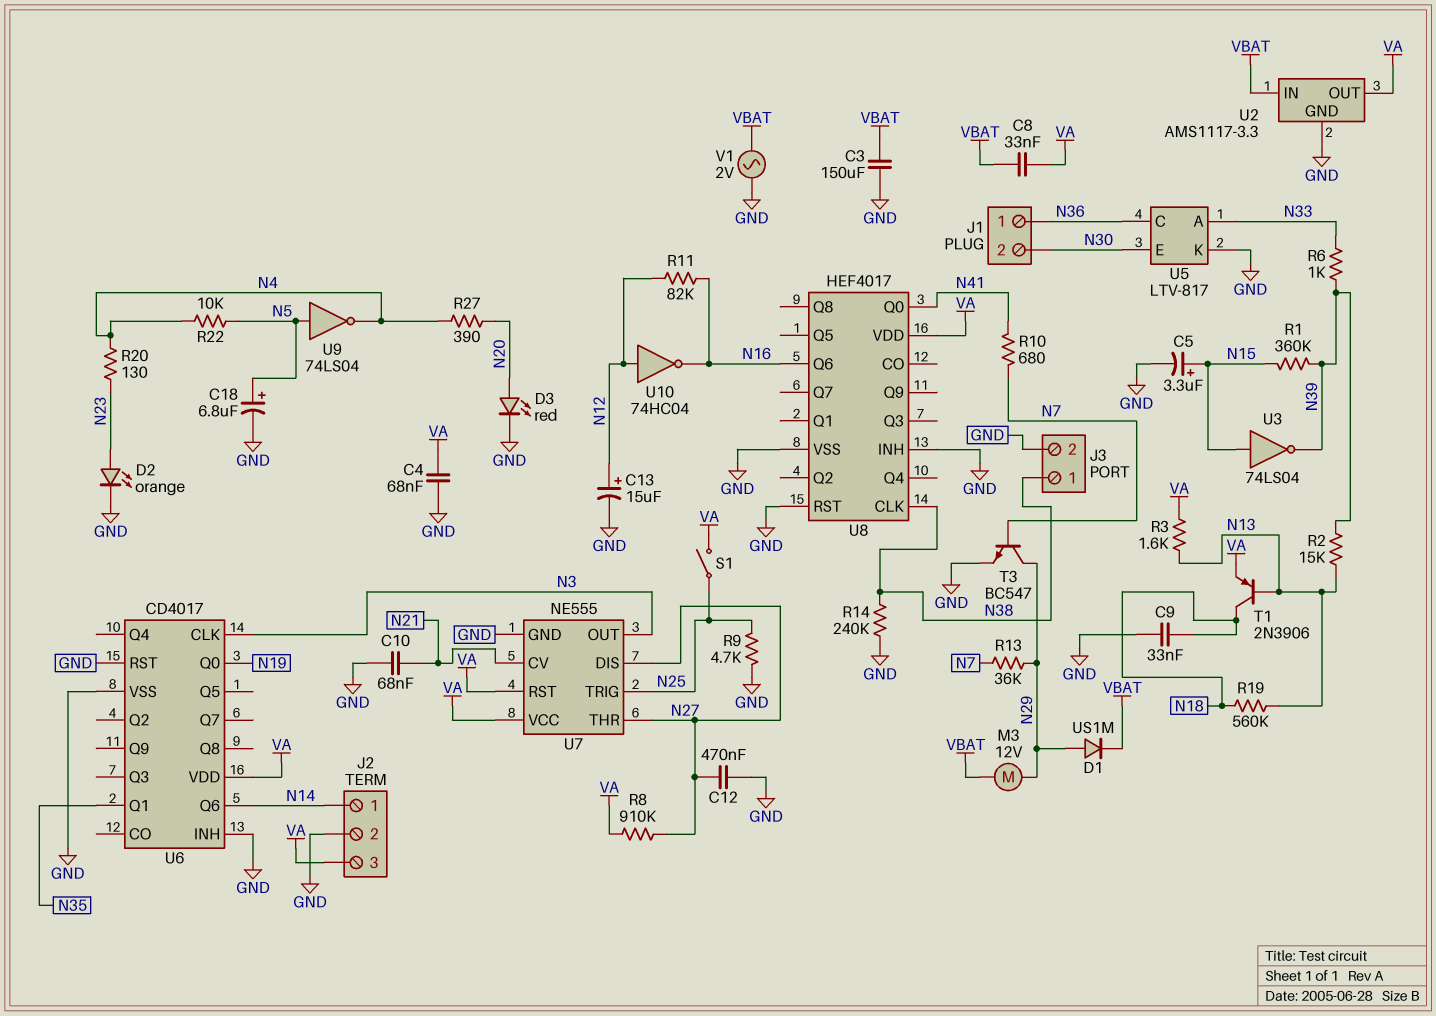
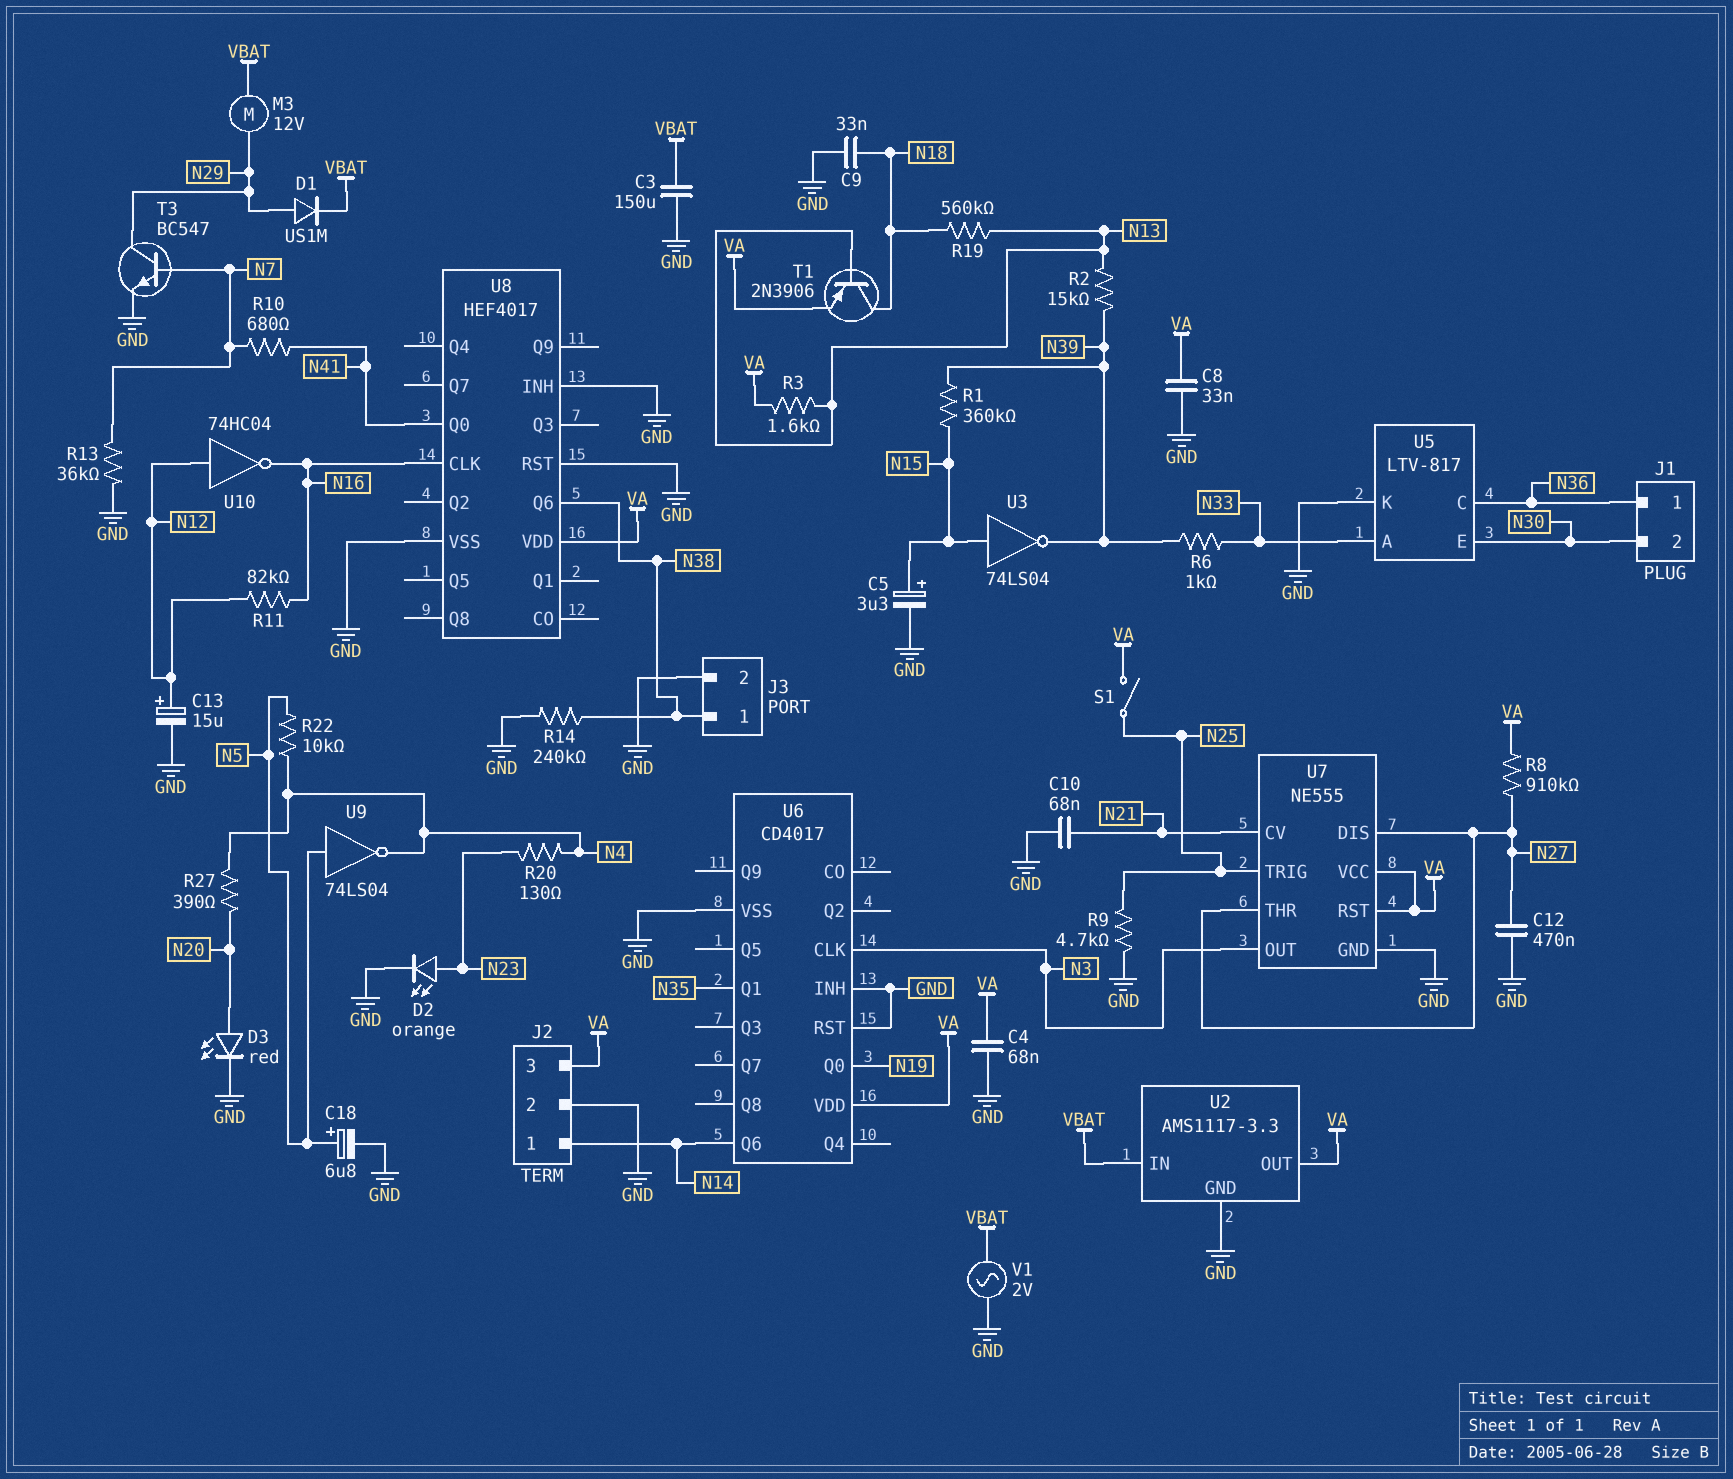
C8: 33nF (VA, VBAT) -> 33nF (GND, VA)
R13: 36k (N7, N29) -> 36k (GND, N7)
U8 pin CLK: N38 -> N16
U8 pin Q6: N16 -> N38

